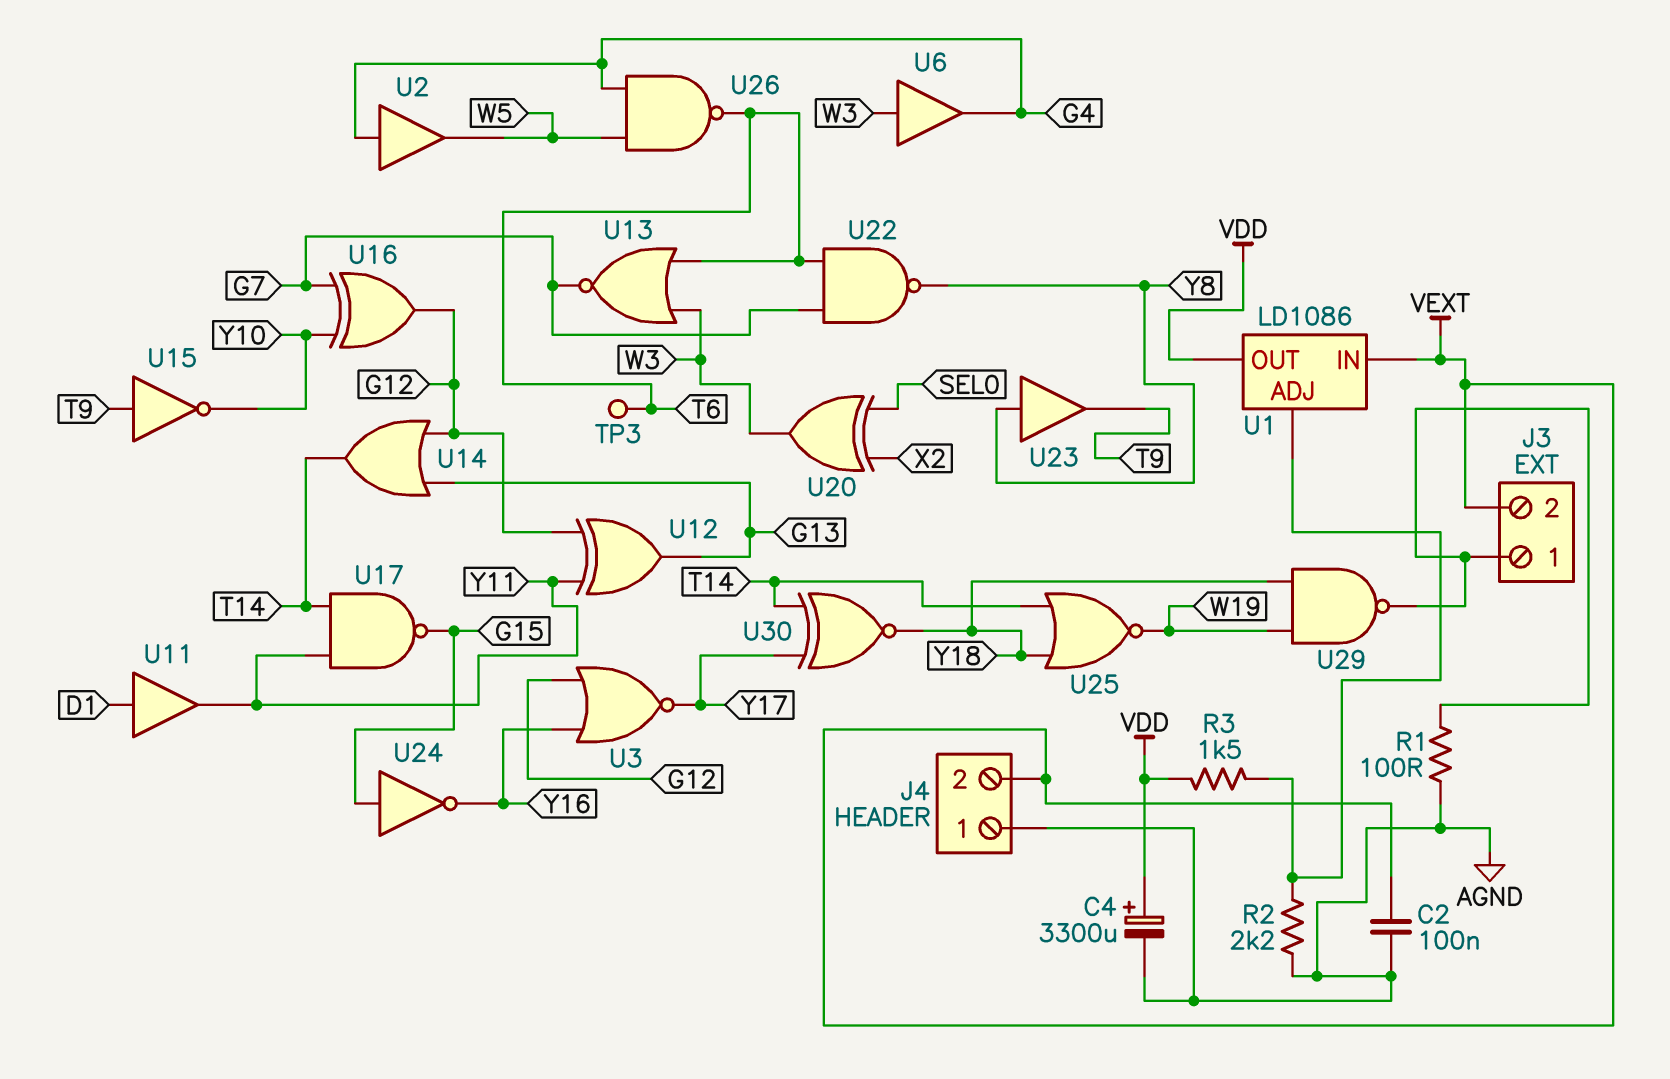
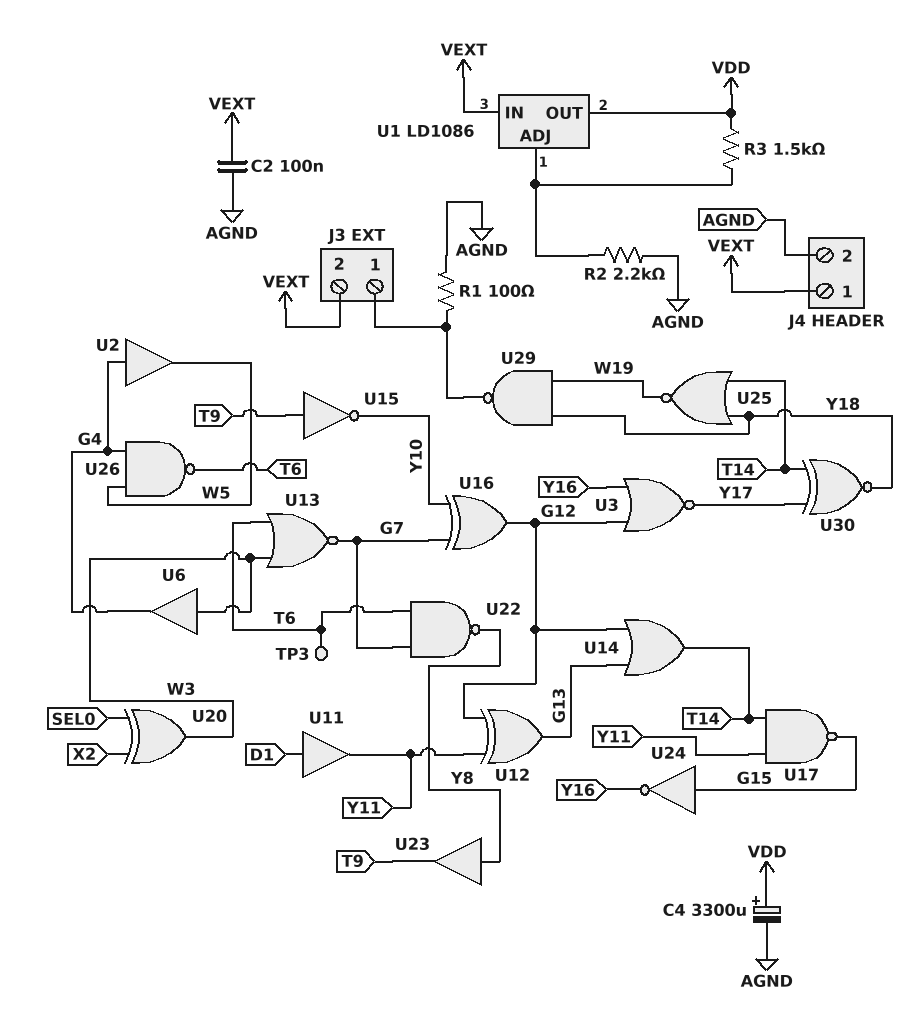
J4 pin 1: AGND -> VEXT
J4 pin 2: VEXT -> AGND

